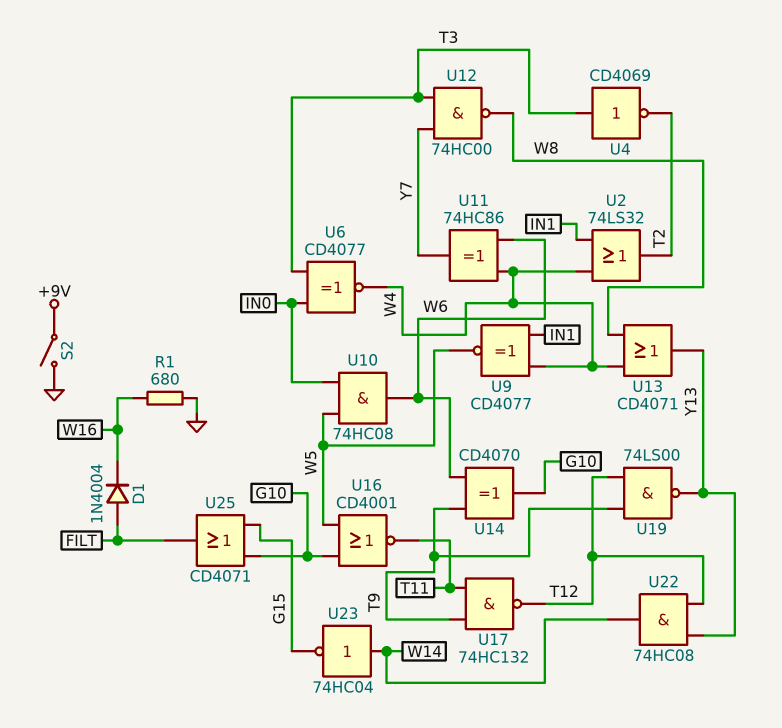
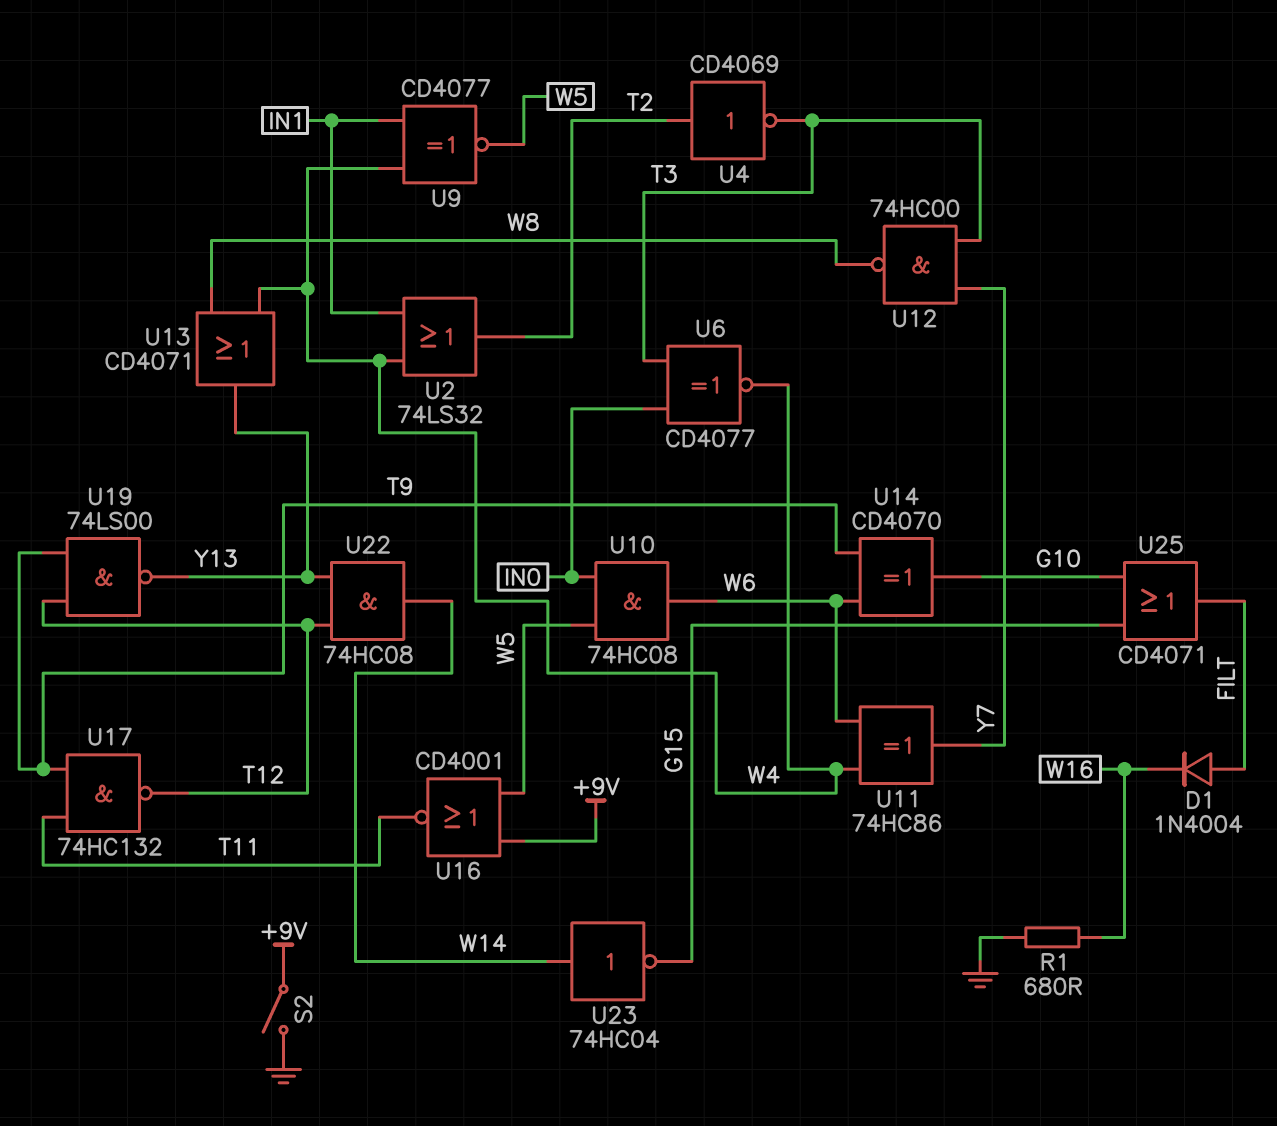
U4: NOT CD4069 (in T3, out T2) -> NOT CD4069 (in T2, out T3)
U16: NOR CD4001 (in G10, in W5, out T11) -> NOR CD4001 (in +9V, in W5, out T11)

